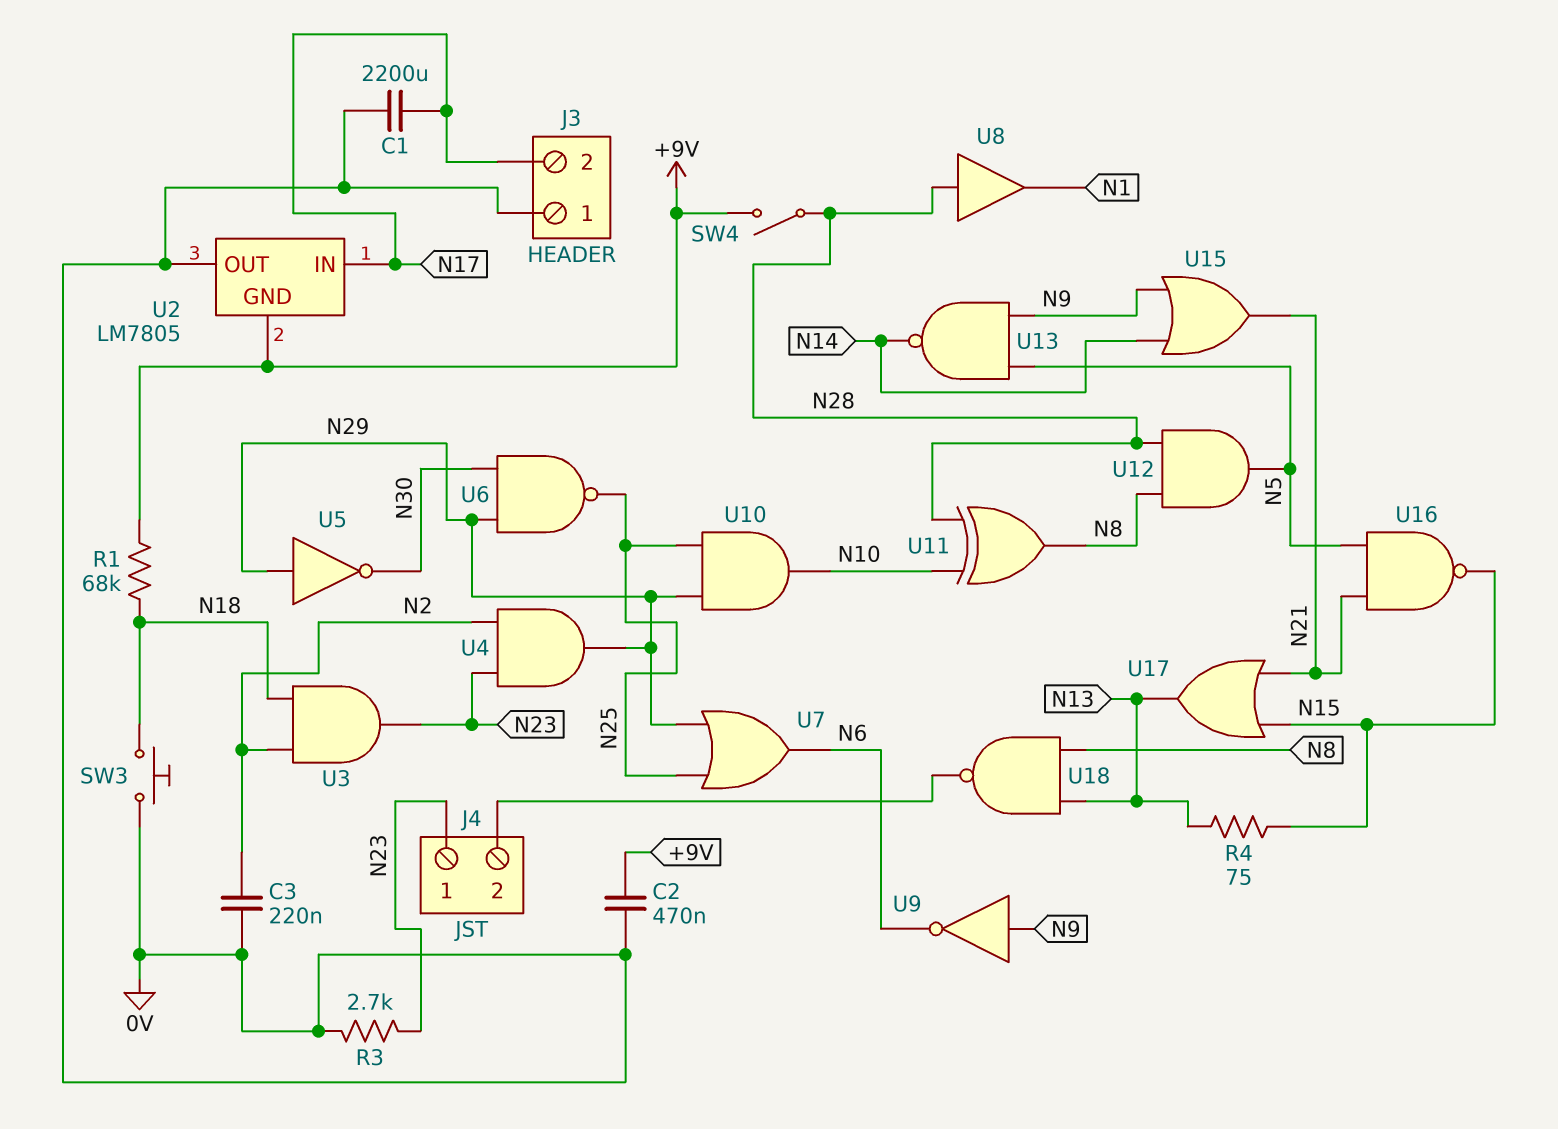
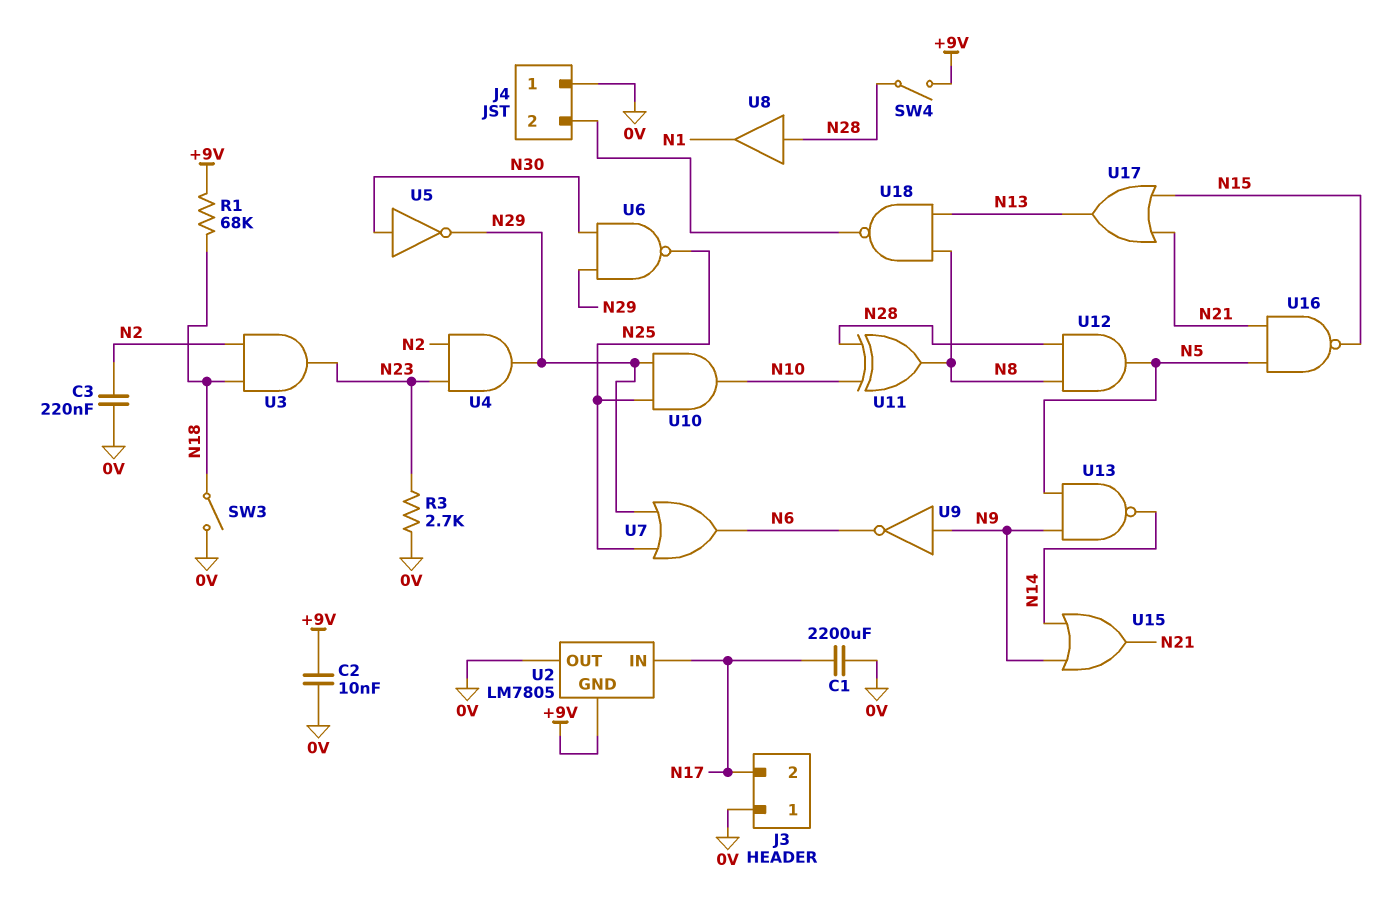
C2: 470nF (+9V, 0V) -> 10nF (+9V, 0V)
J4 pin 1: N23 -> 0V
R4: 75 (N13, N15) -> none
SW3: button (0V, N18) -> switch (0V, N18)
U5: NOT (in N29, out N30) -> NOT (in N30, out N29)

